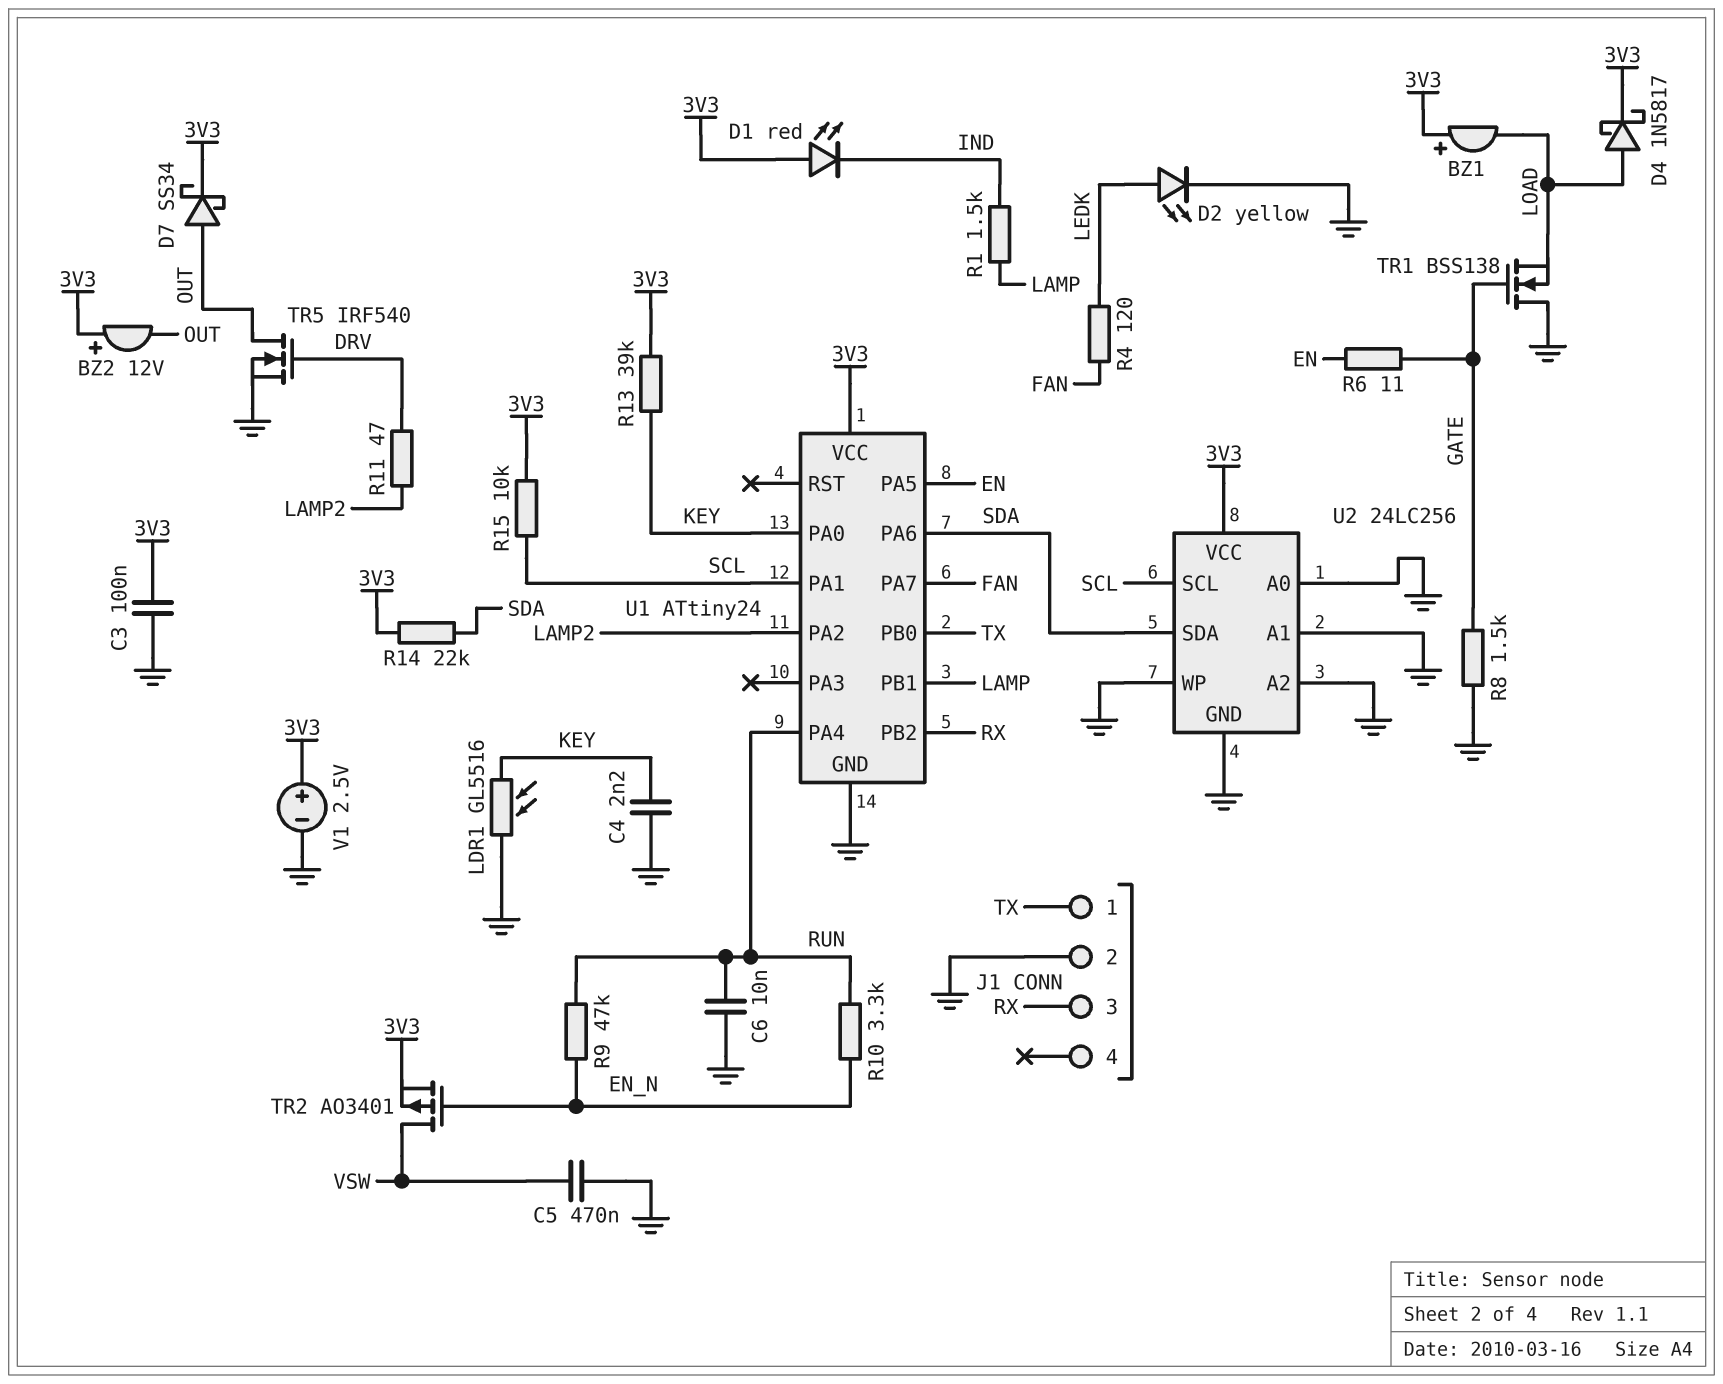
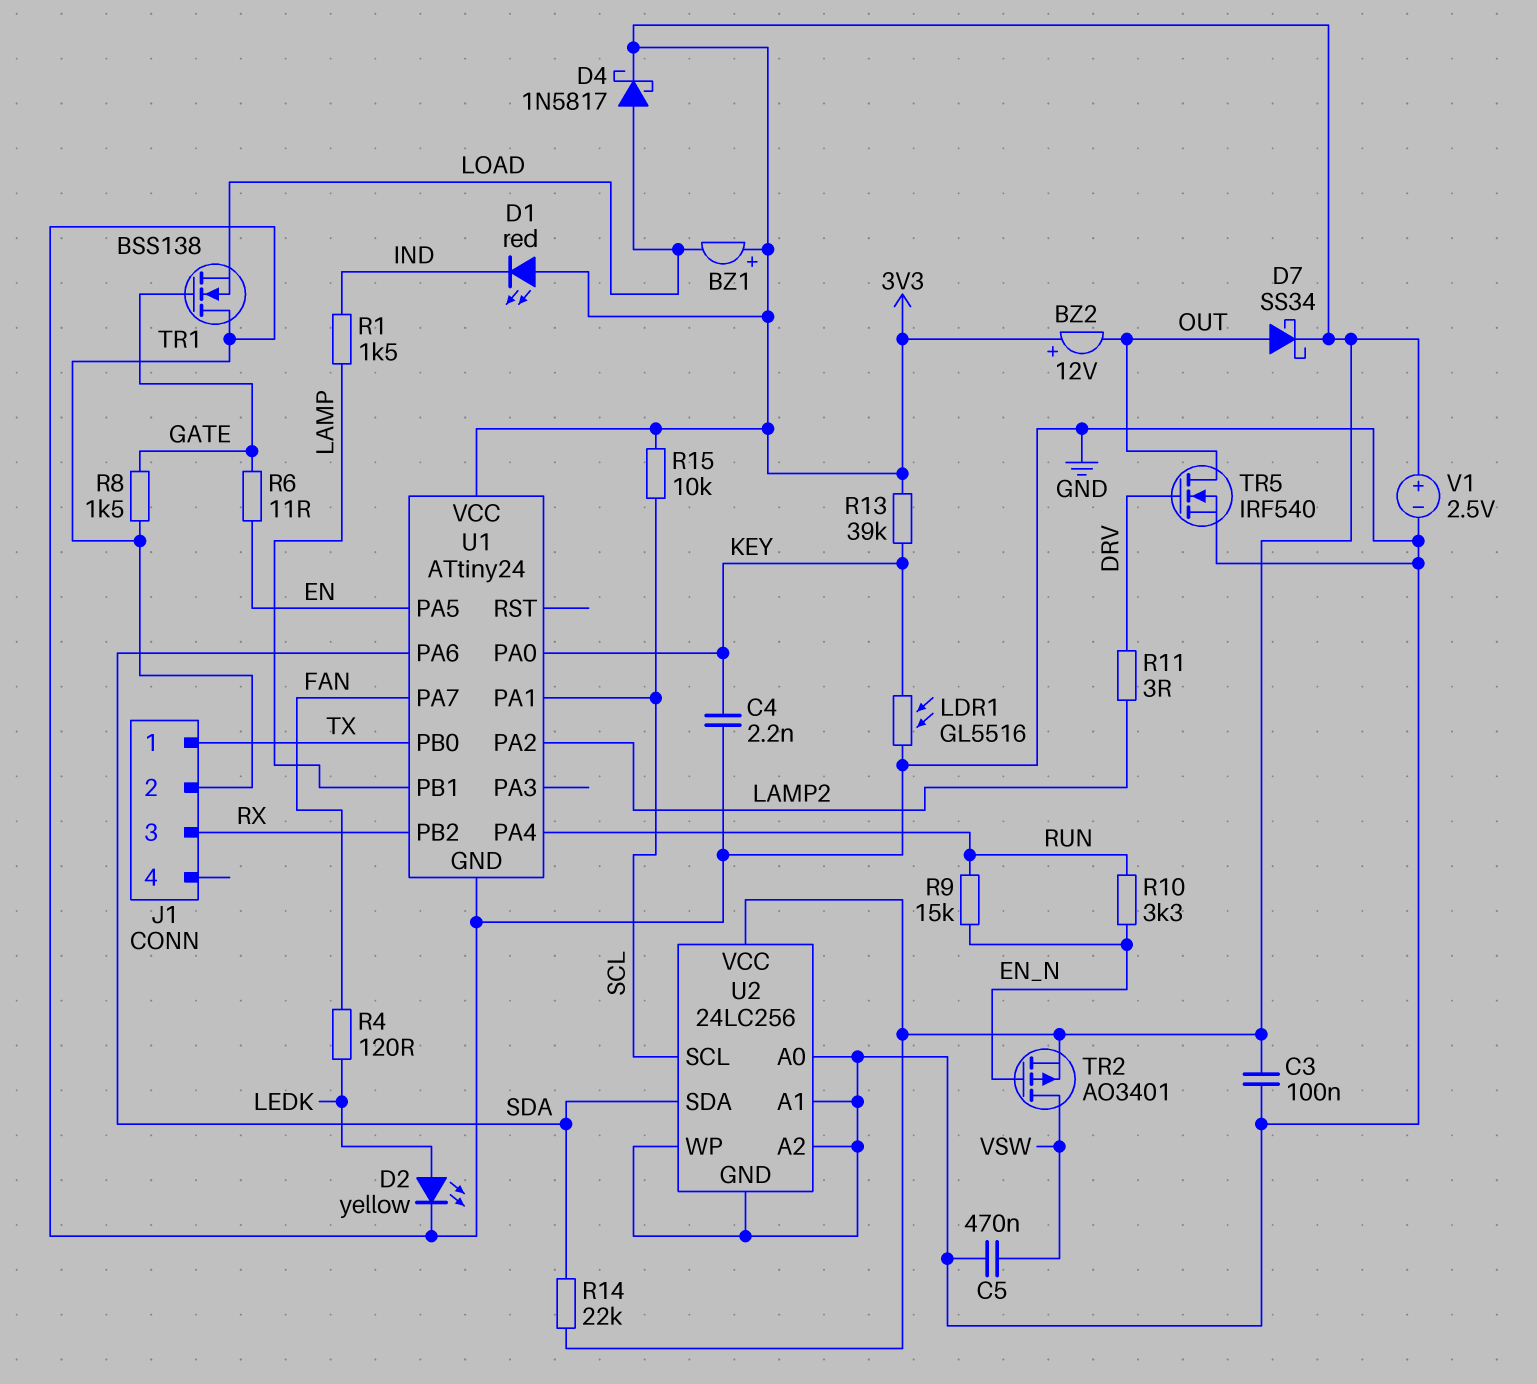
C6: 10nF (GND, RUN) -> none
R9: 47k (EN_N, RUN) -> 15k (EN_N, RUN)
R11: 47 (DRV, LAMP2) -> 3 (DRV, LAMP2)

